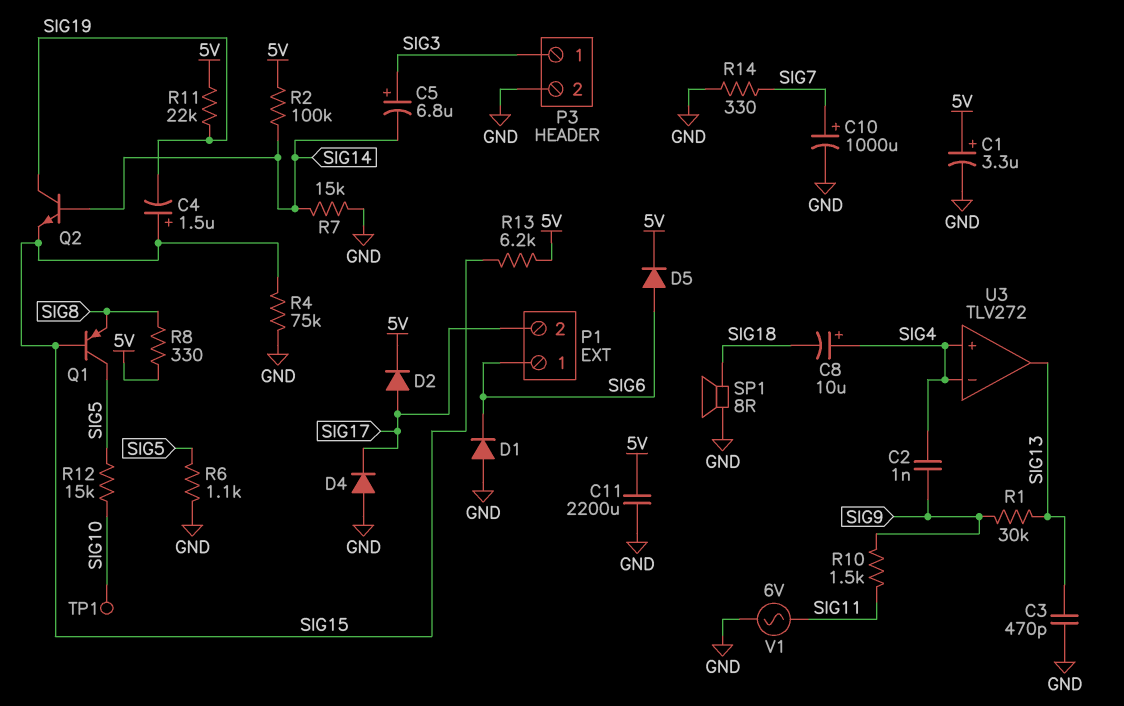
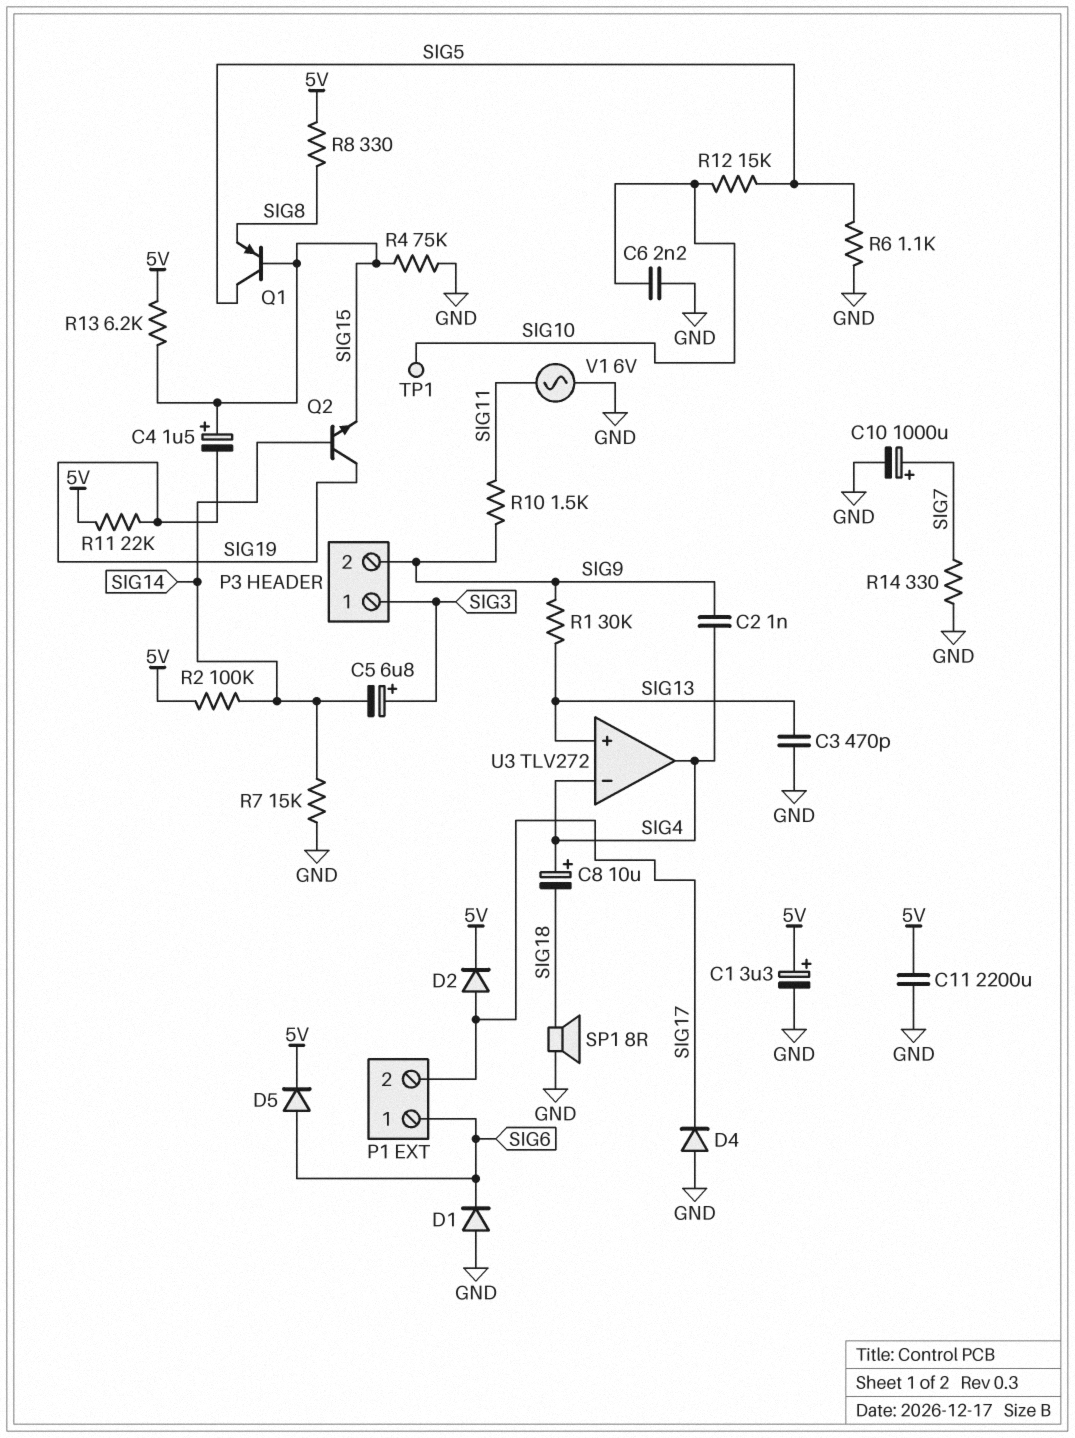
C6: none -> 2.2nF (GND, SIG10)
P3 pin 2: GND -> SIG9
U3 pin in+: SIG4 -> SIG13
U3 pin out: SIG13 -> SIG4

